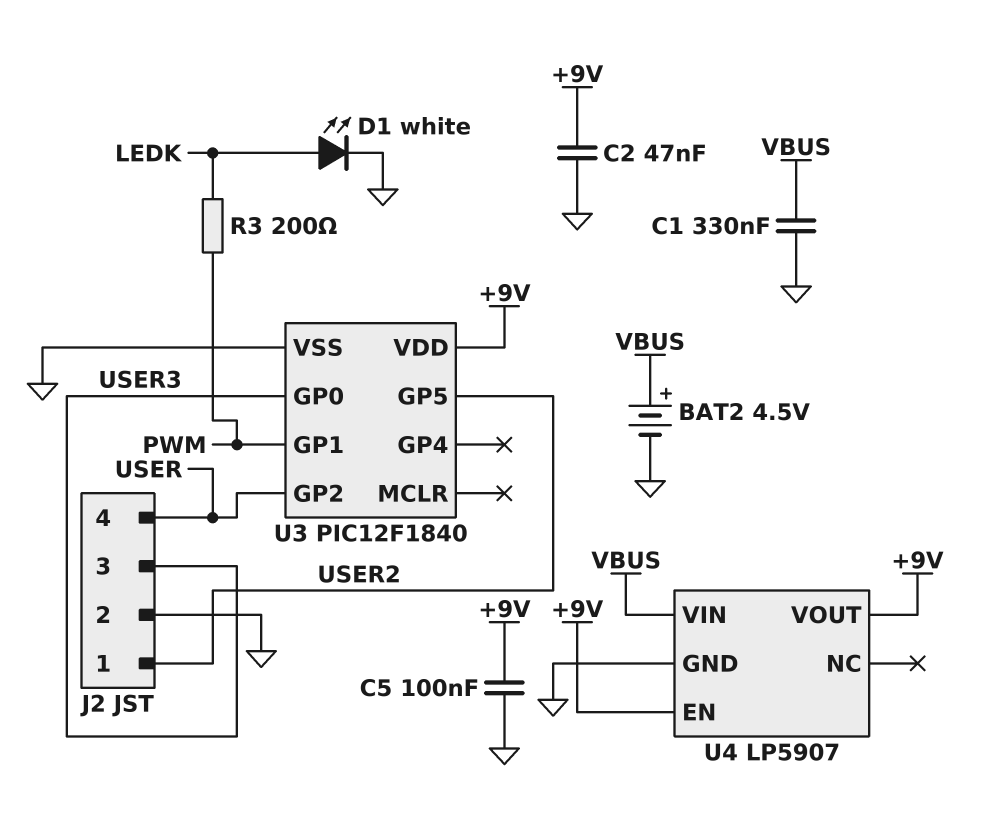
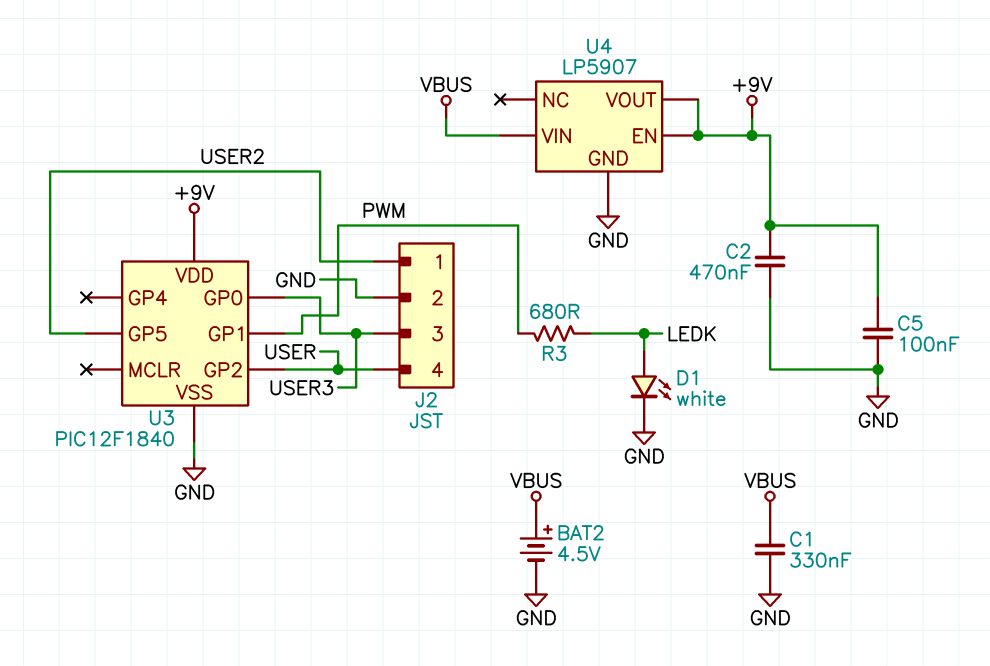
C2: 47nF (+9V, GND) -> 470nF (+9V, GND)
R3: 200 (LEDK, PWM) -> 680 (LEDK, PWM)

